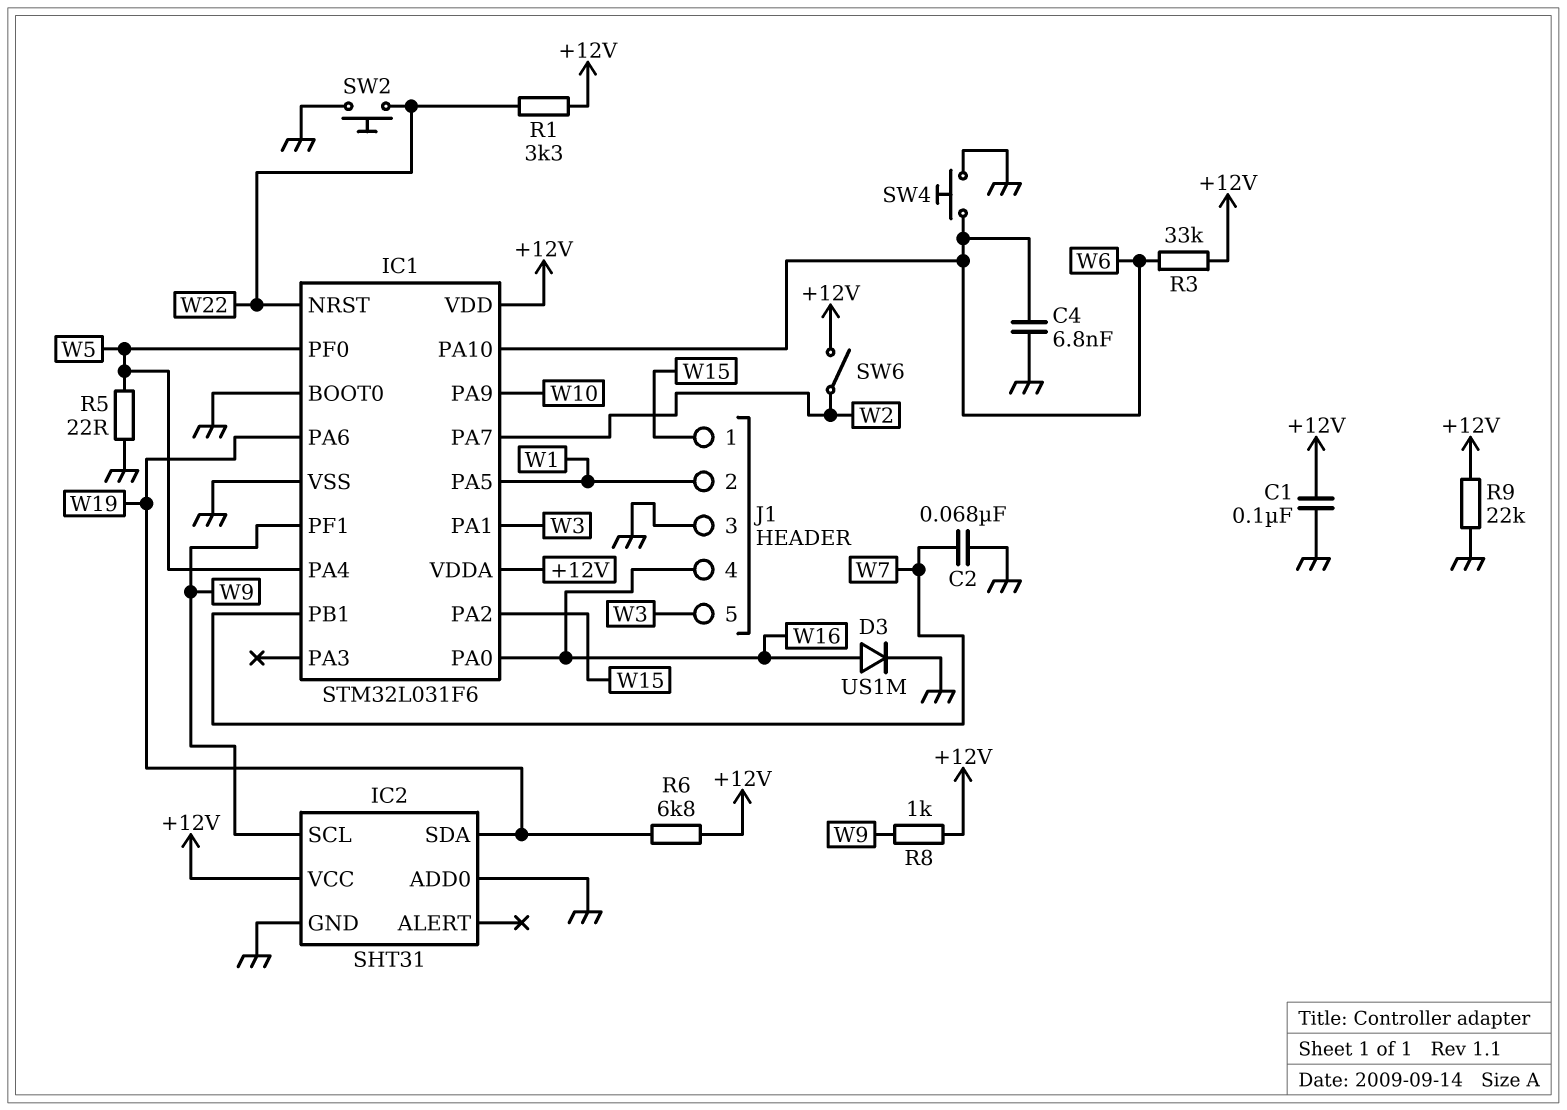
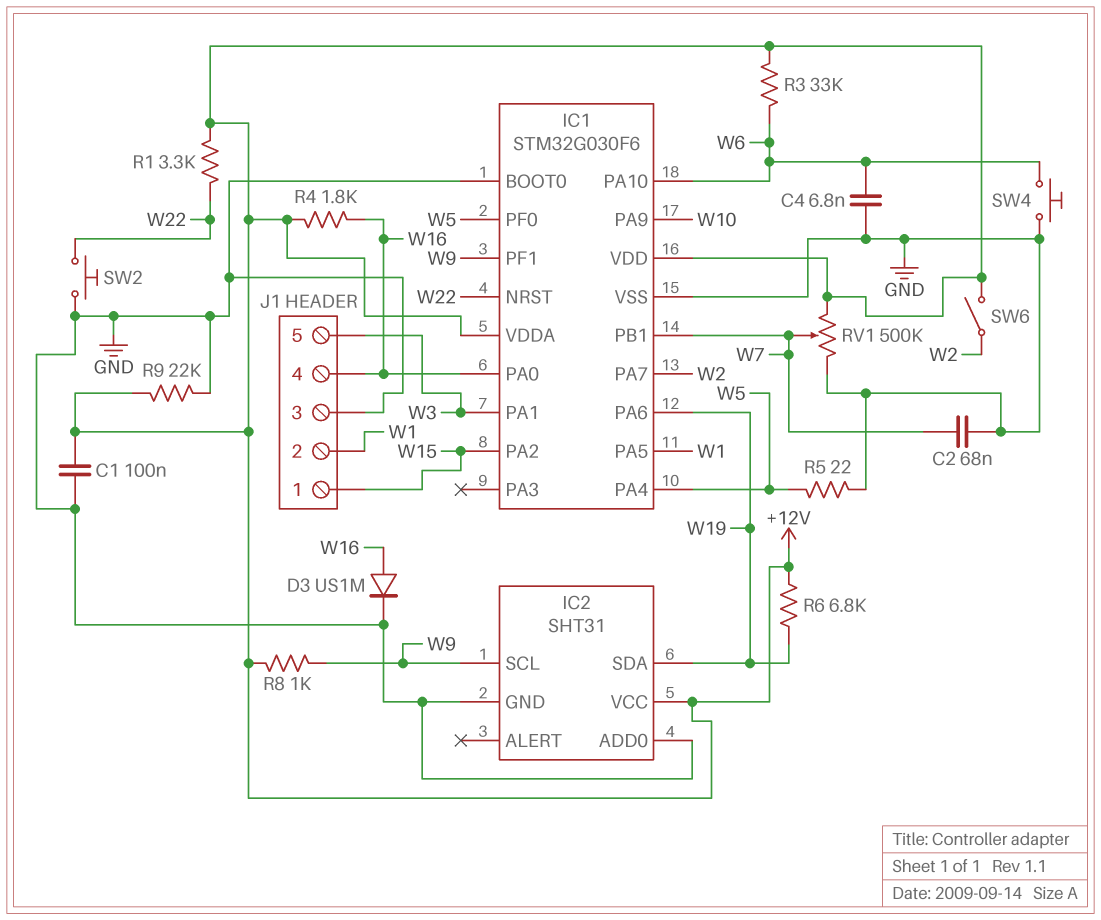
IC1: STM32L031F6 -> STM32G030F6
R4: none -> 1.8k (+12V, W16)
RV1: none -> 500k (+12V, GND, wiper W7)

